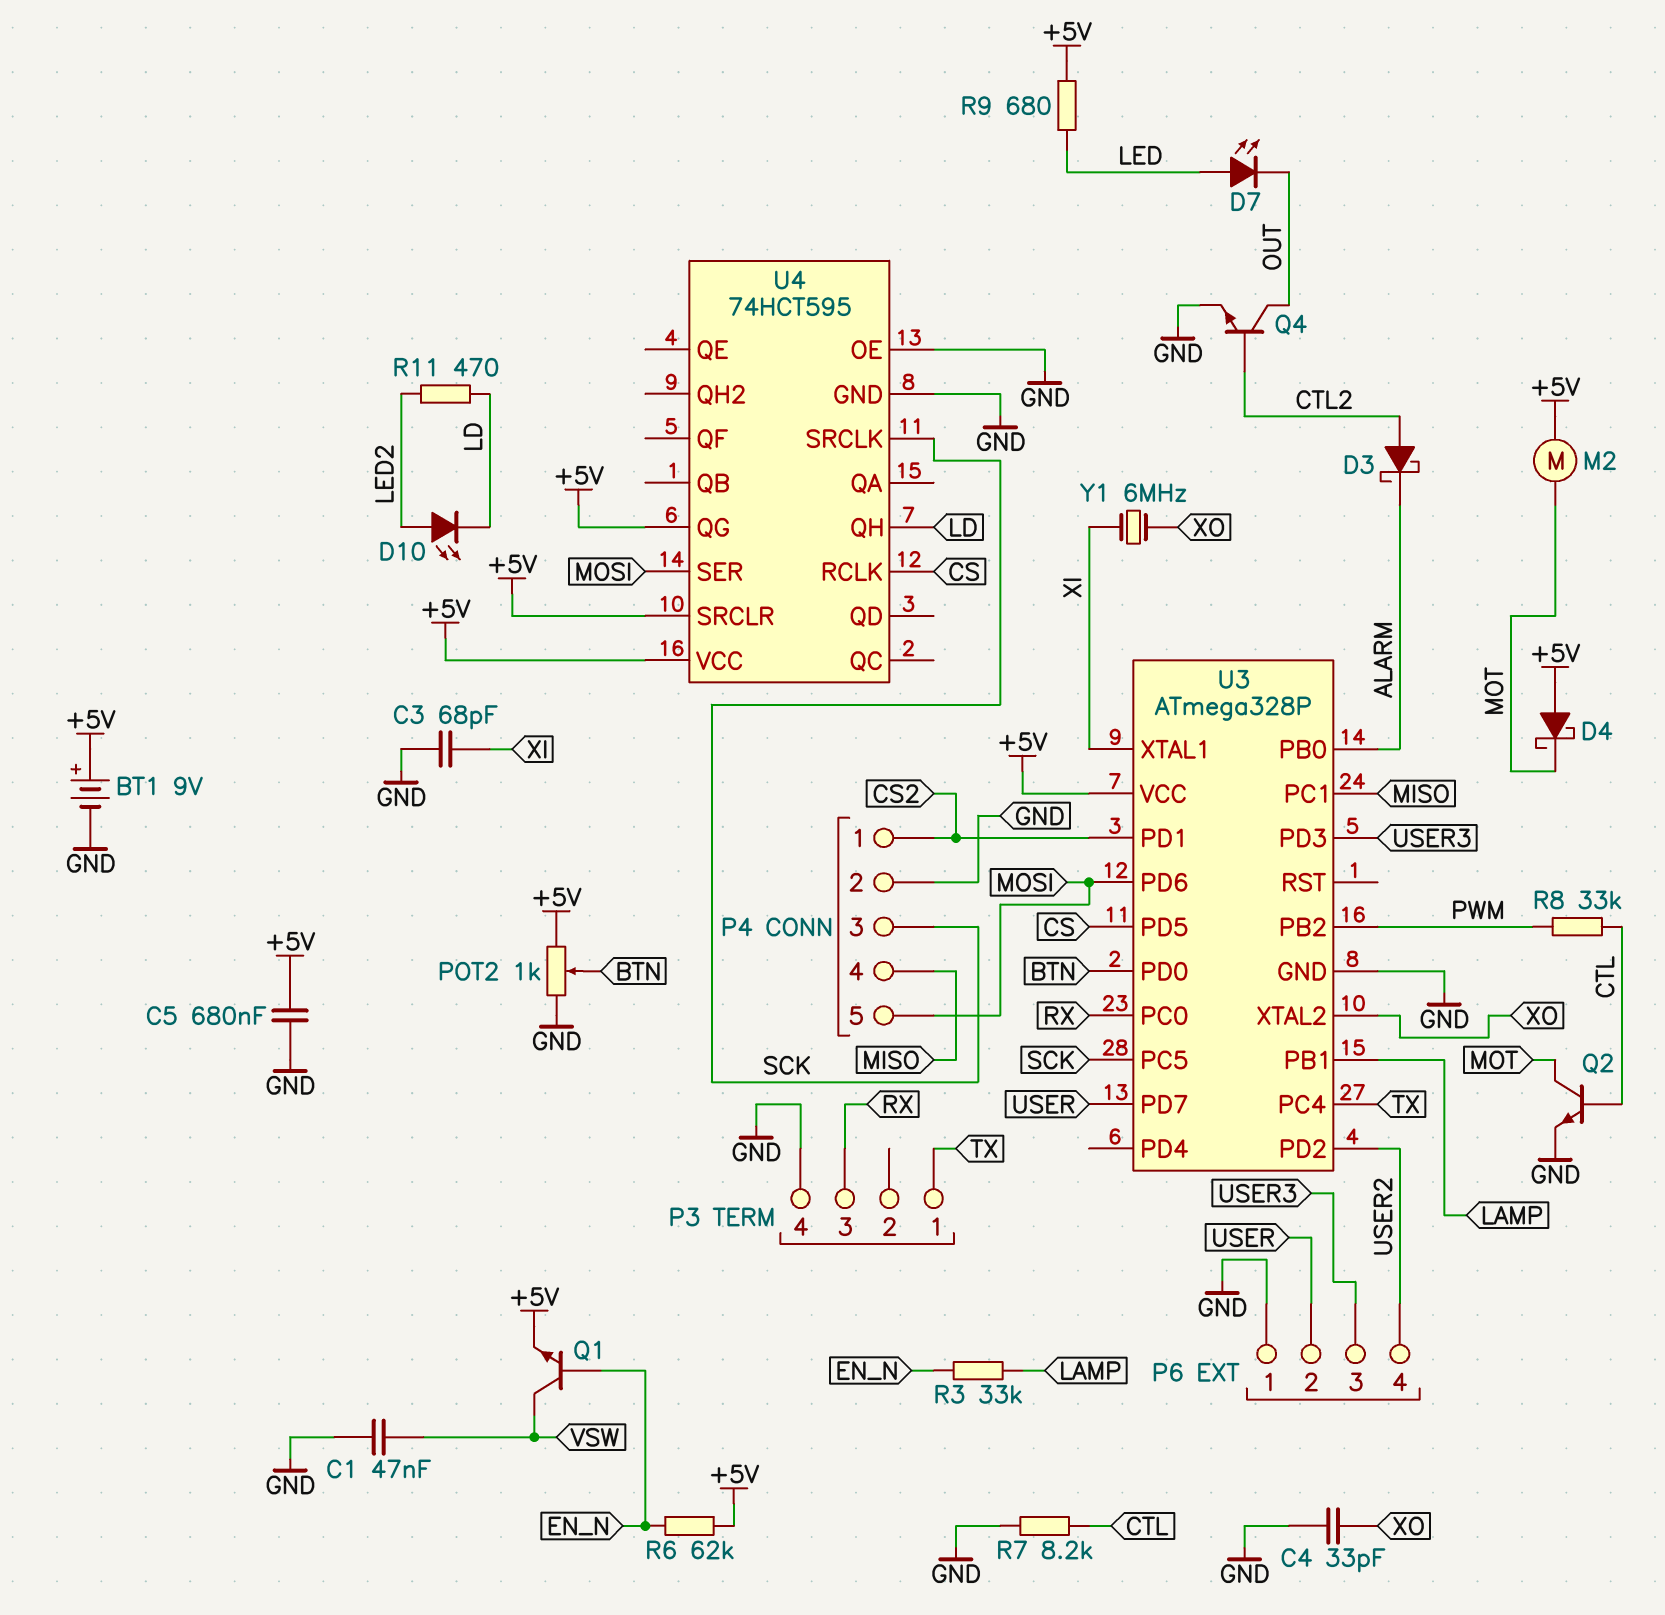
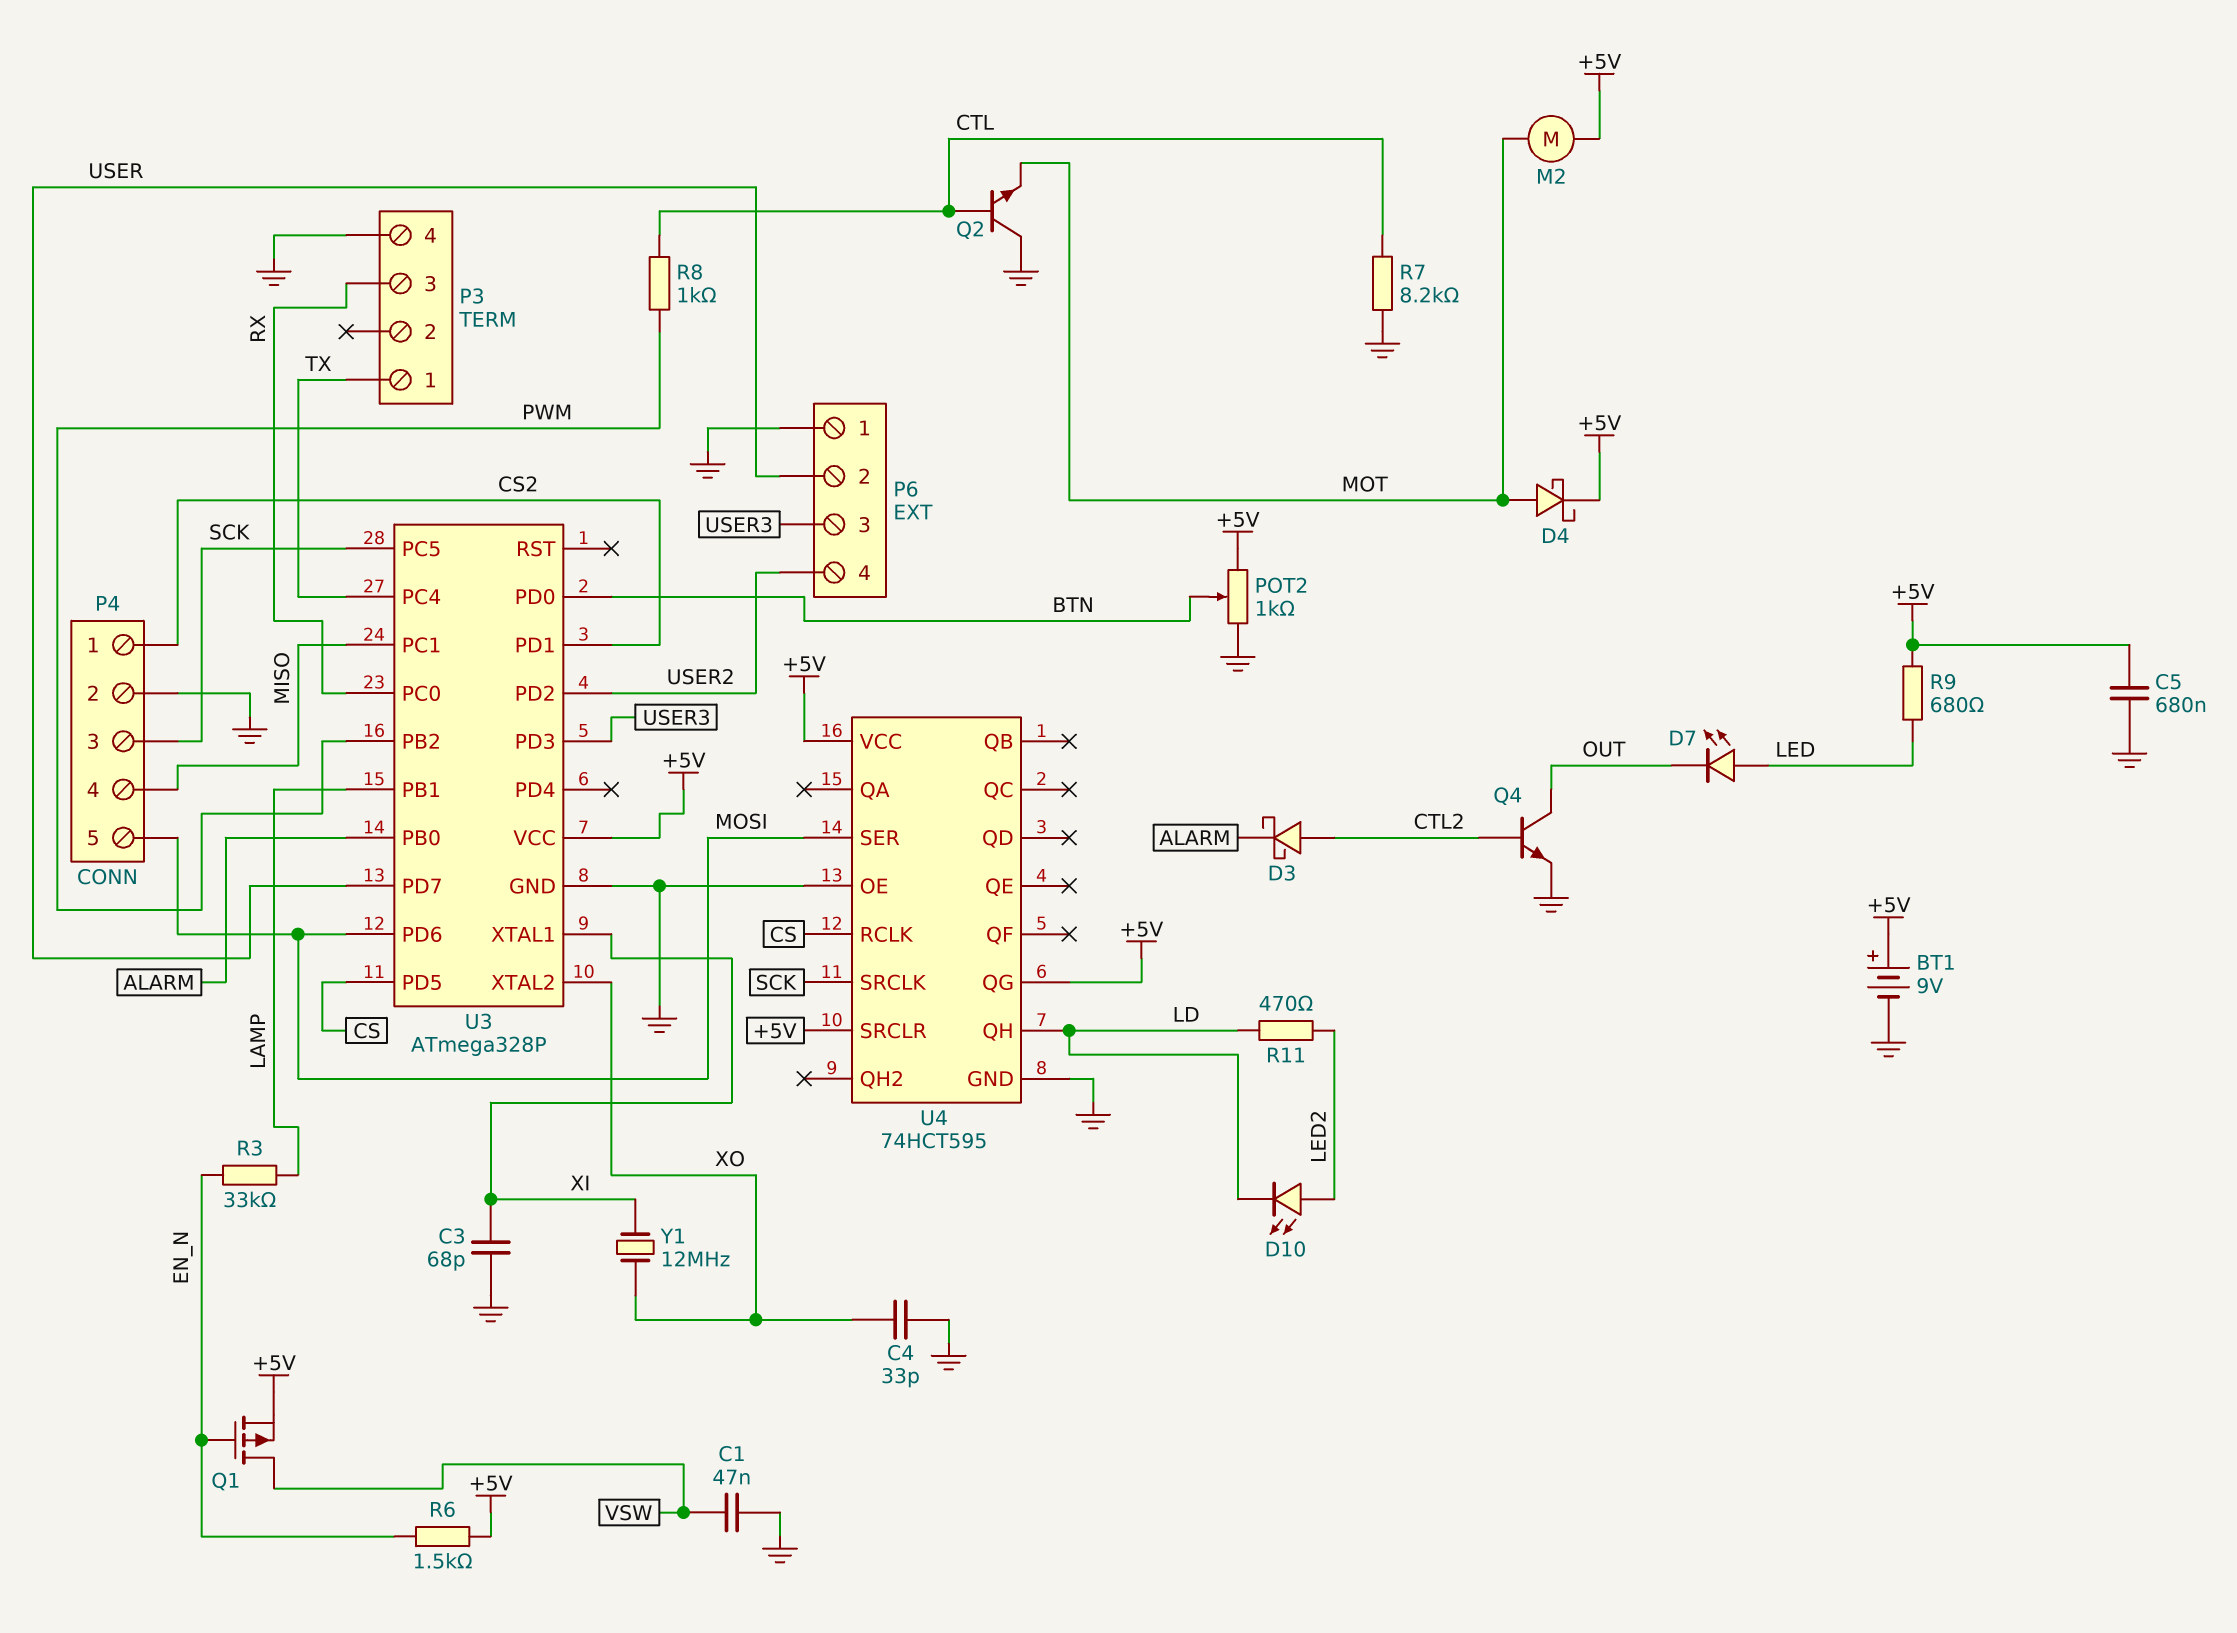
D4: schottky (A +5V, K MOT) -> schottky (A MOT, K +5V)
Q1: NPN (B EN_N, C VSW, E +5V) -> PMOS (G EN_N, D VSW, S +5V)
Q2: NPN (B CTL, C MOT, E GND) -> NPN (B CTL, C GND, E MOT)
R6: 62k (+5V, EN_N) -> 1.5k (+5V, EN_N)
R8: 33k (CTL, PWM) -> 1k (CTL, PWM)
Y1: 6MHz (XI, XO) -> 12MHz (XI, XO)

